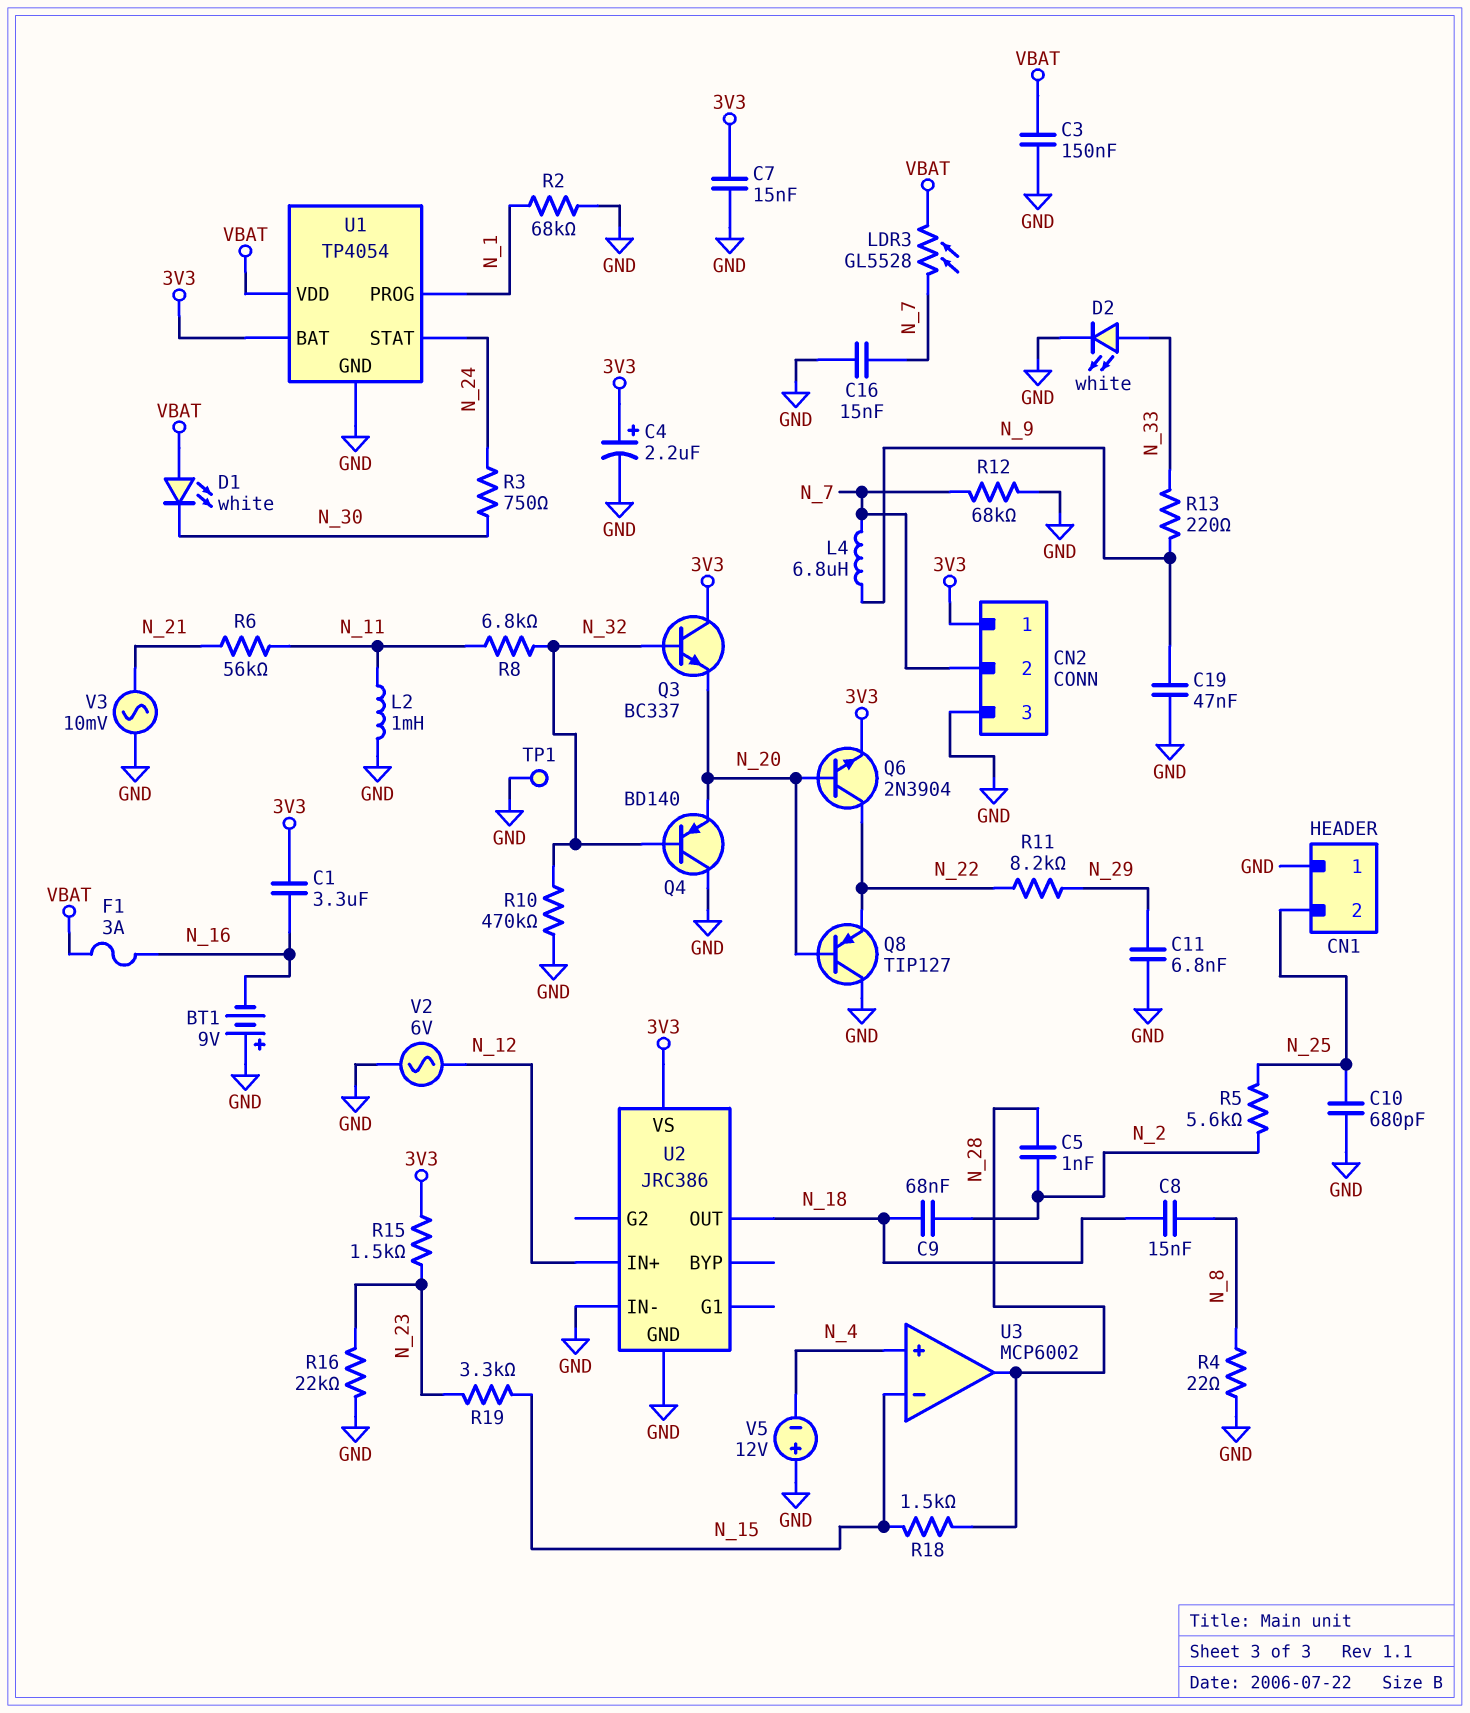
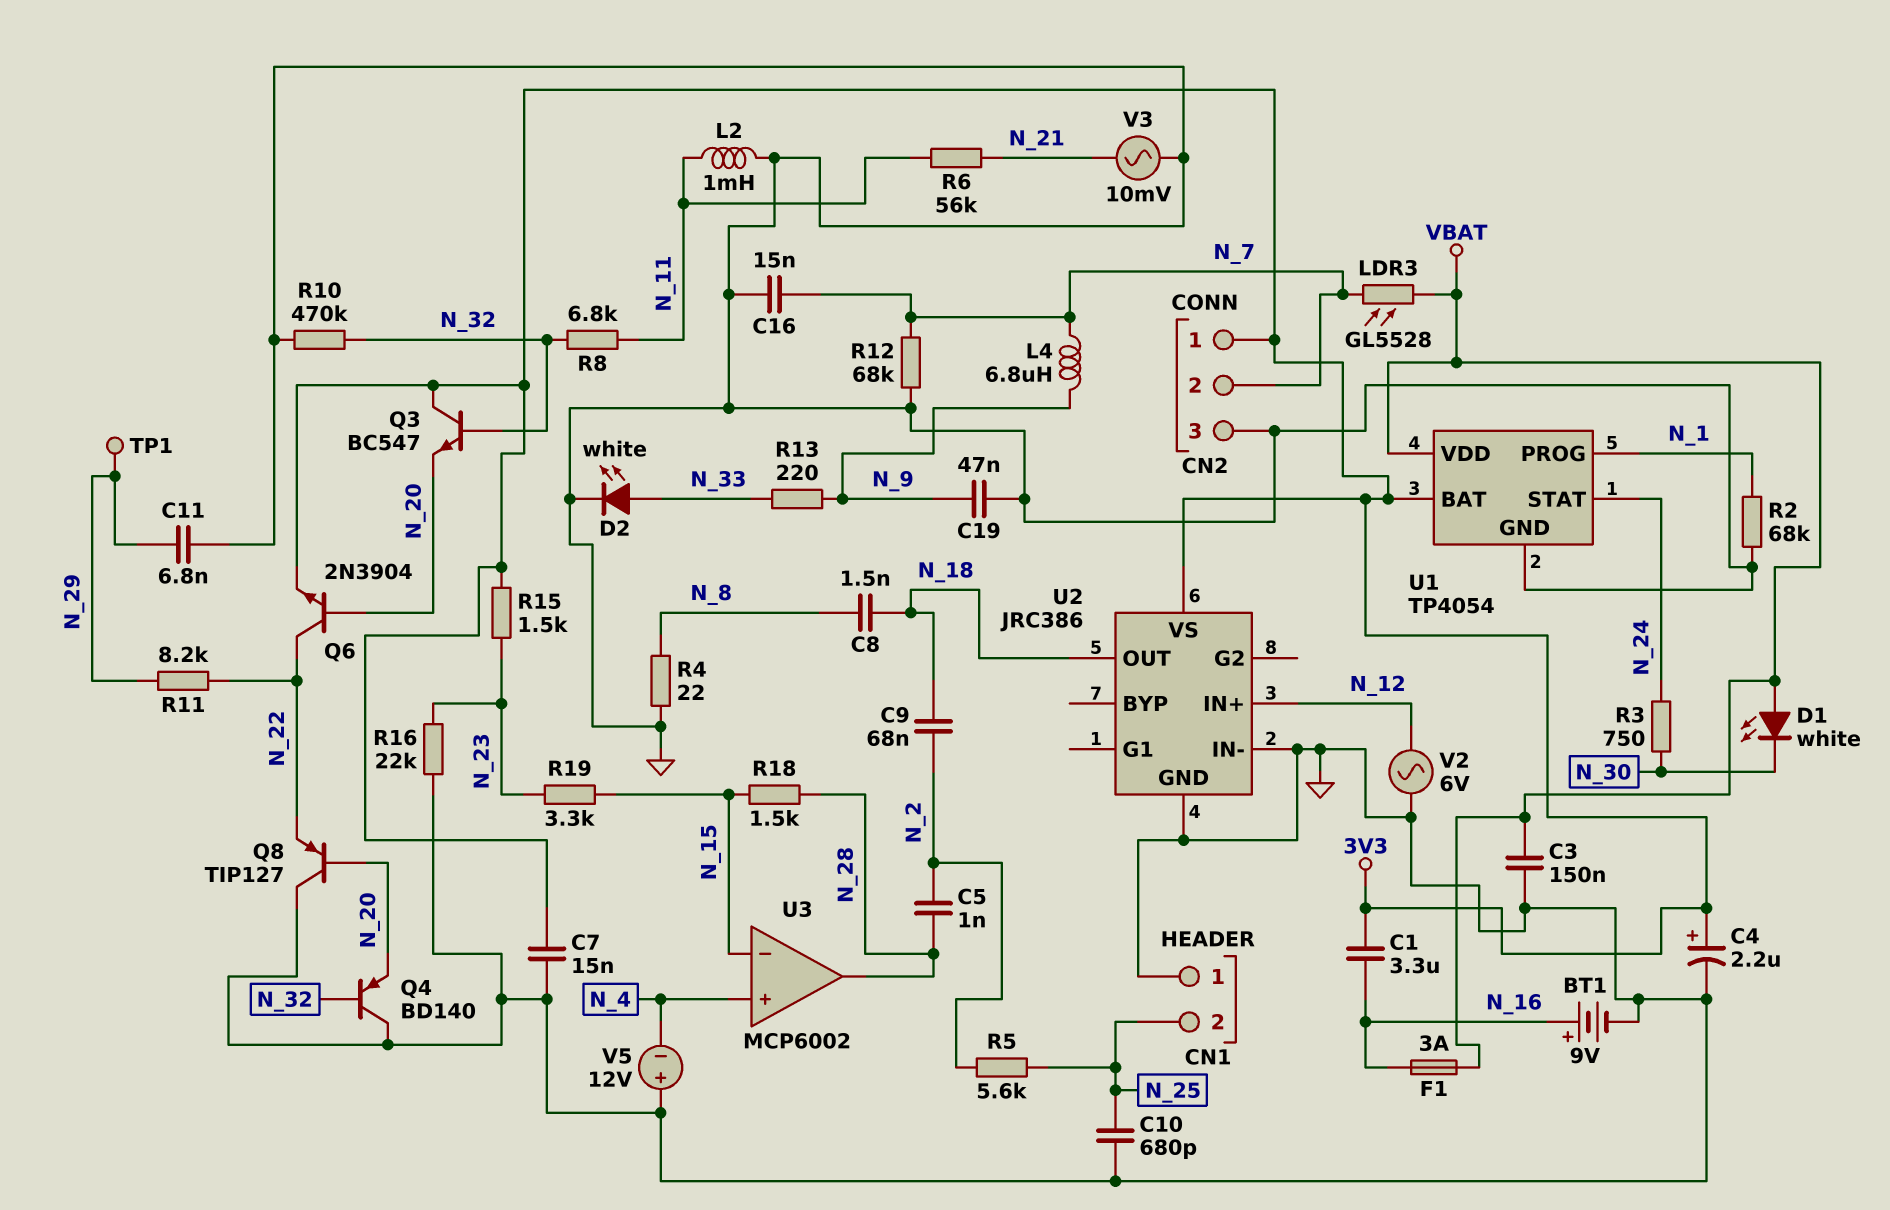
BT1: 9V (plus GND, minus N_16) -> 9V (plus N_16, minus GND)
C8: 15nF (N_8, N_18) -> 1.5nF (N_8, N_18)
Q3: NPN BC337 (B N_32, C 3V3, E N_20) -> NPN BC547 (B N_32, C 3V3, E N_20)
TP1: test point (GND) -> test point (N_29)

